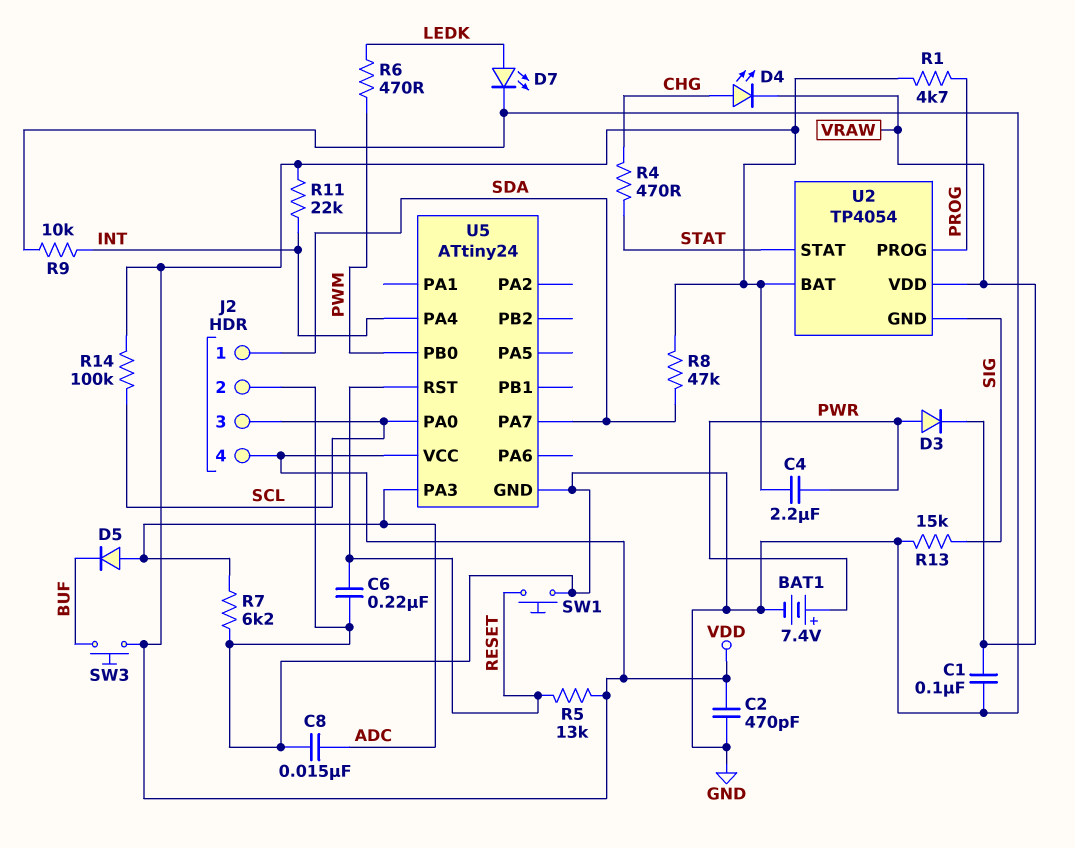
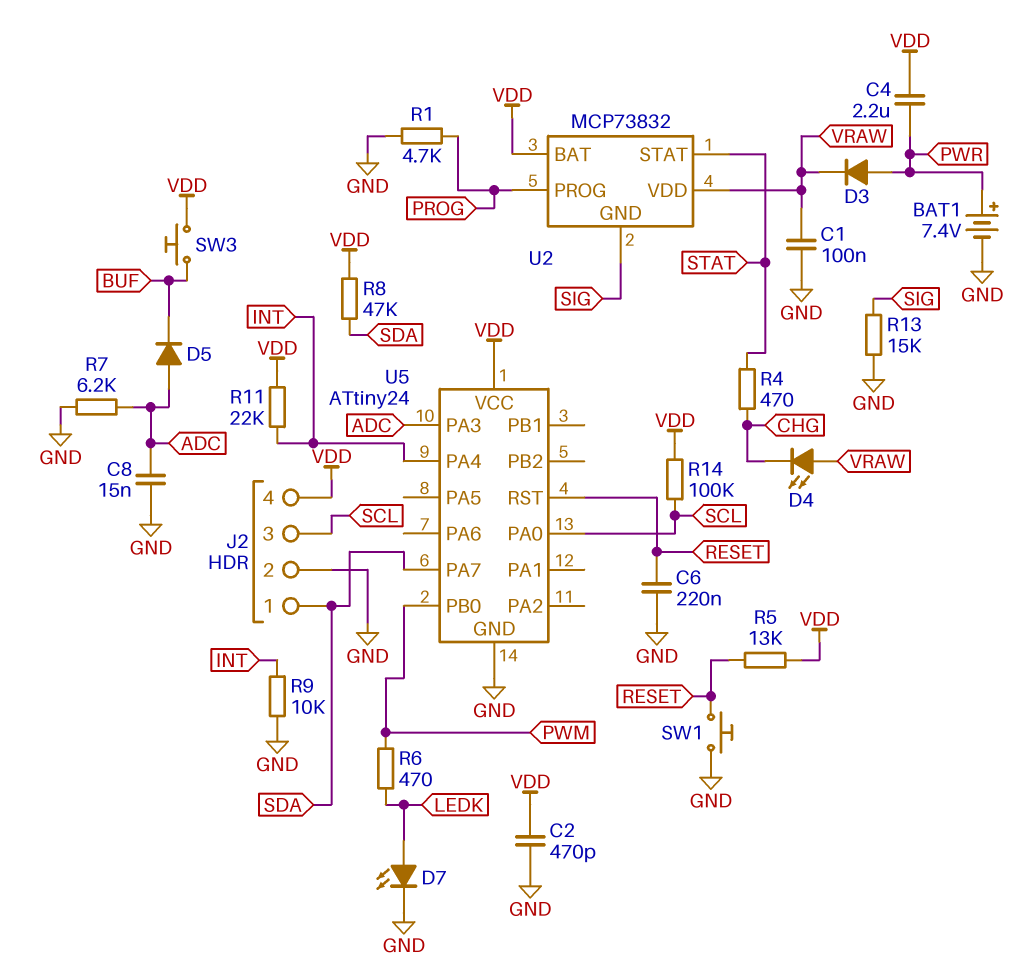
D4: LED (A CHG, K VRAW) -> LED (A VRAW, K CHG)
R1: 4.7k (PROG, VDD) -> 4.7k (GND, PROG)
U2: TP4054 -> MCP73832

